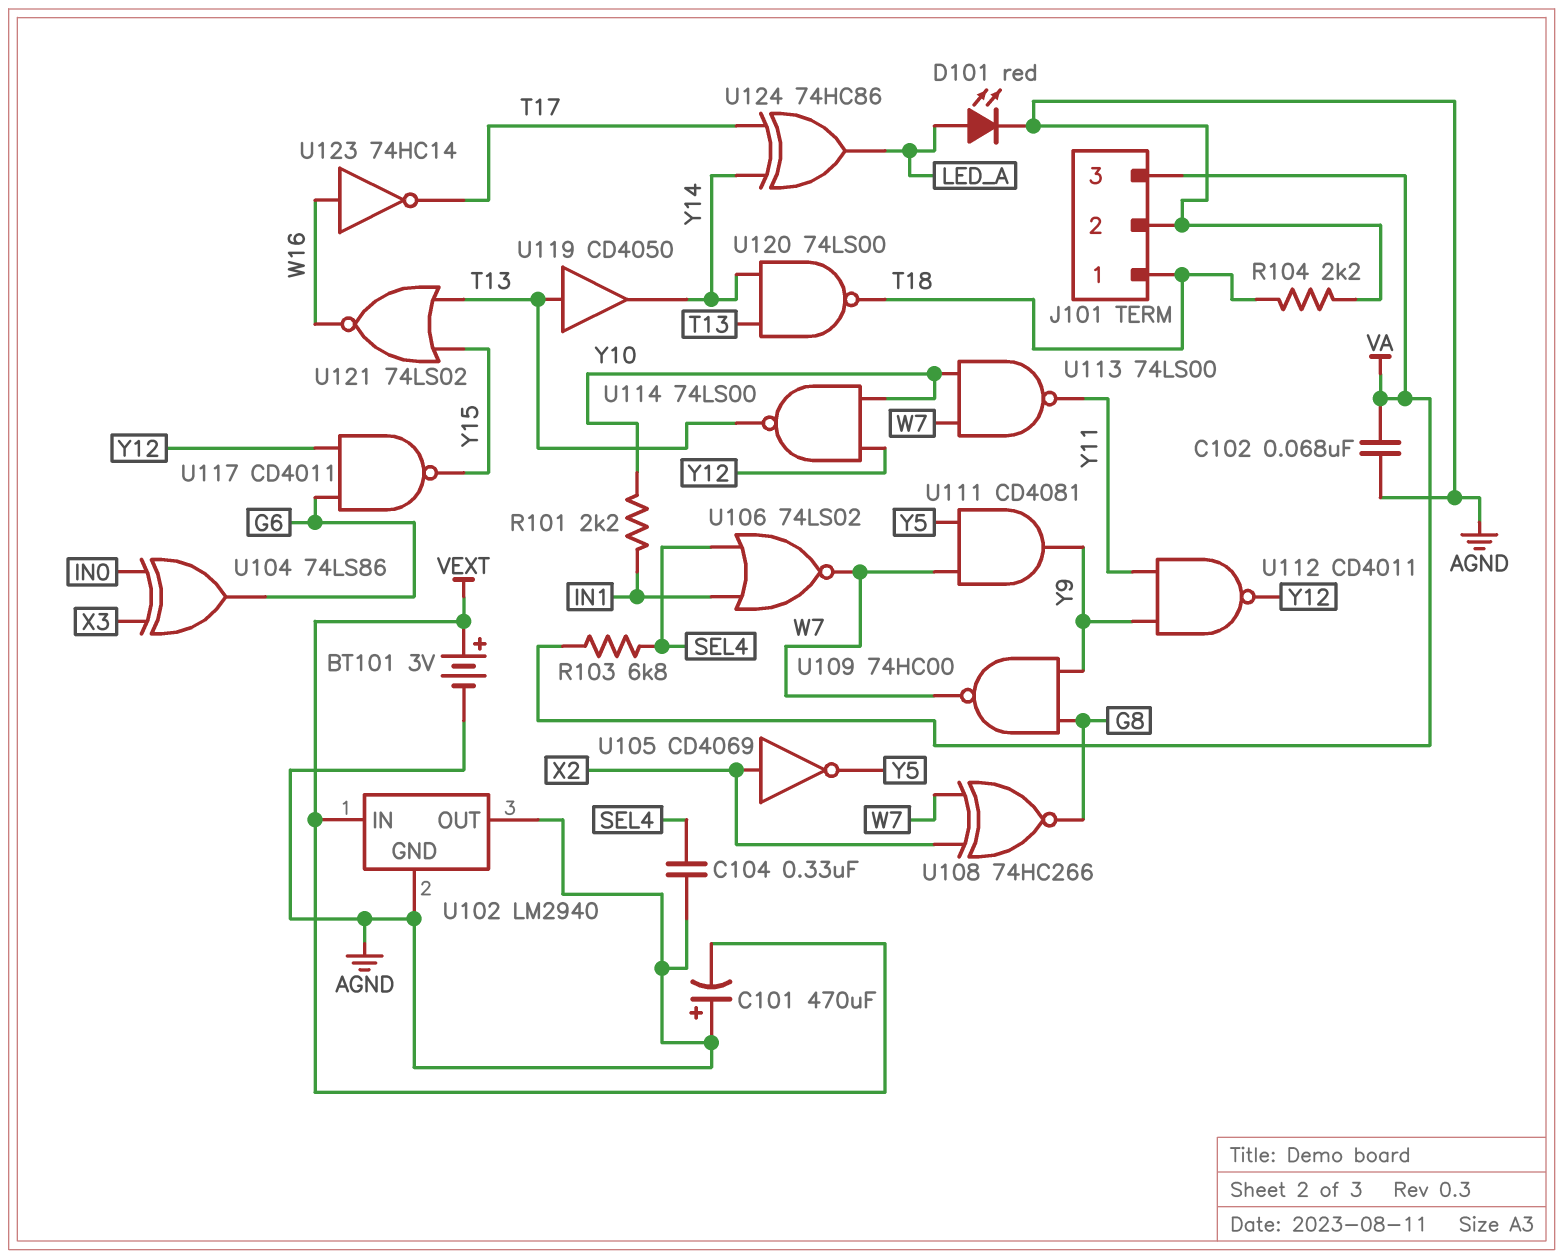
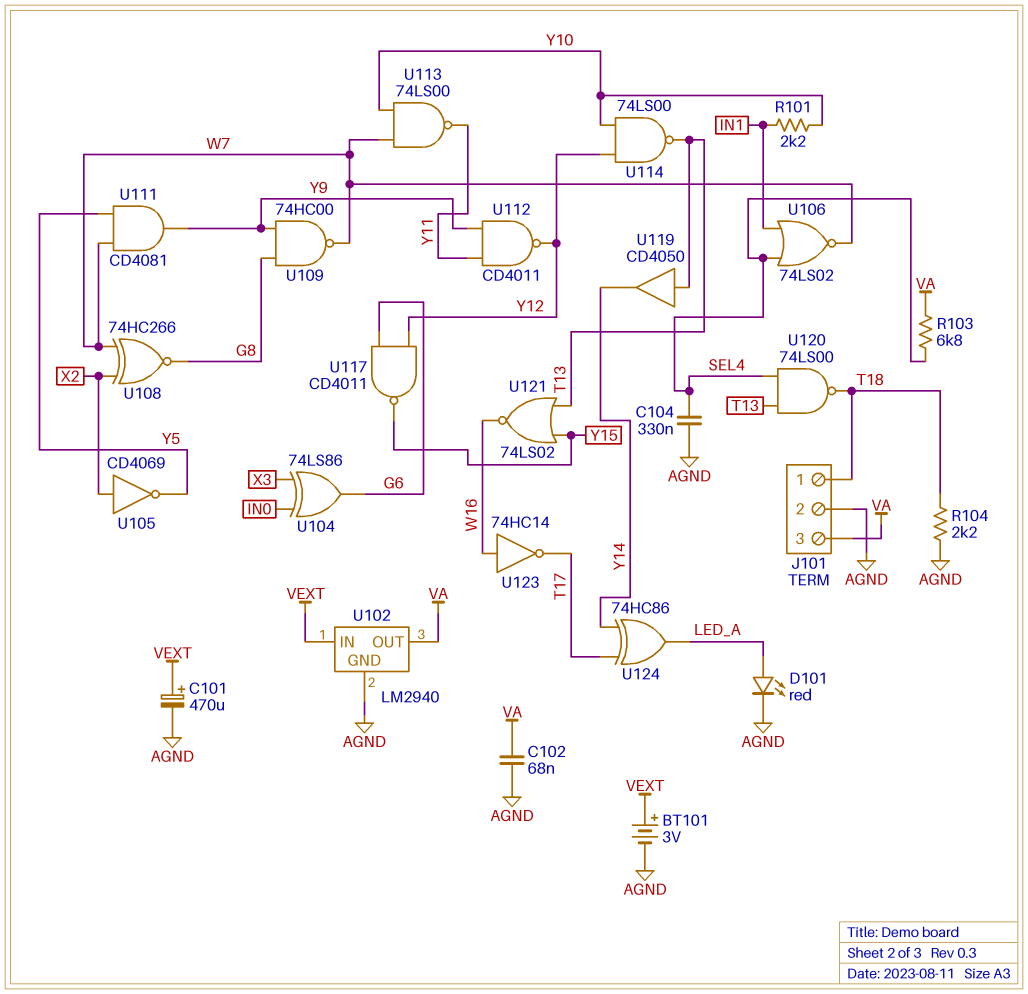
C101: 470uF (plus AGND, minus VEXT) -> 470uF (plus VEXT, minus AGND)
U102 pin OUT: AGND -> VA
U120: NAND 74LS00 (in T13, in Y14, out T18) -> NAND 74LS00 (in SEL4, in T13, out T18)

